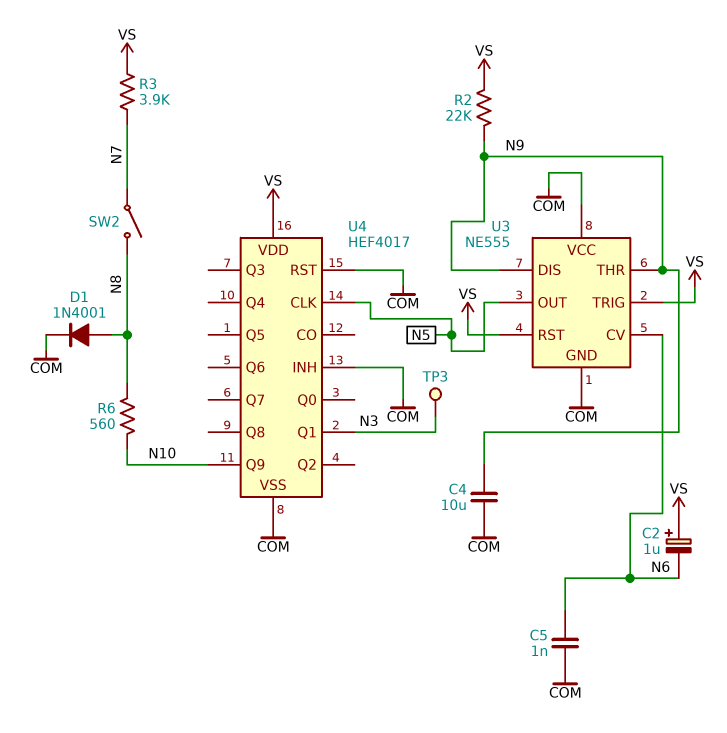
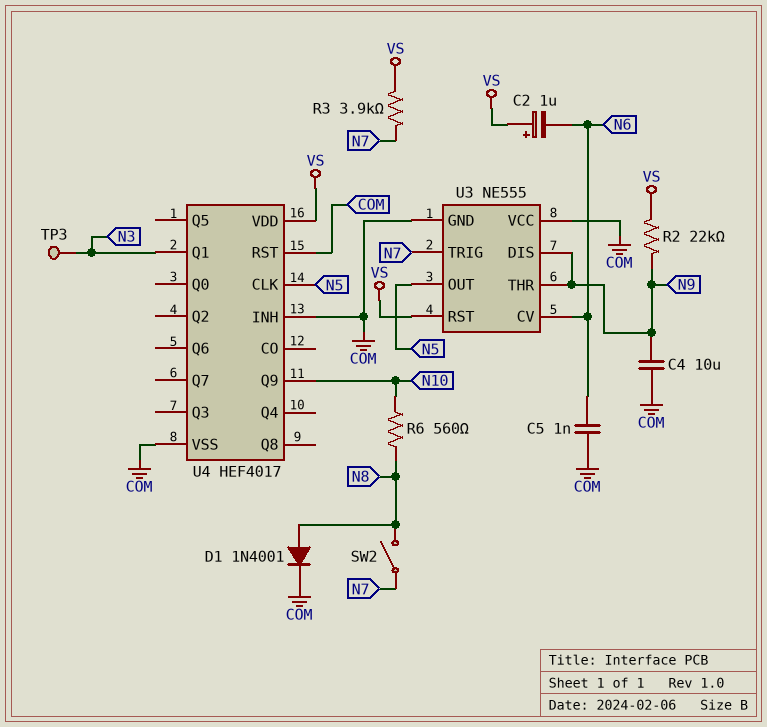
U3 pin TRIG: VS -> N7

